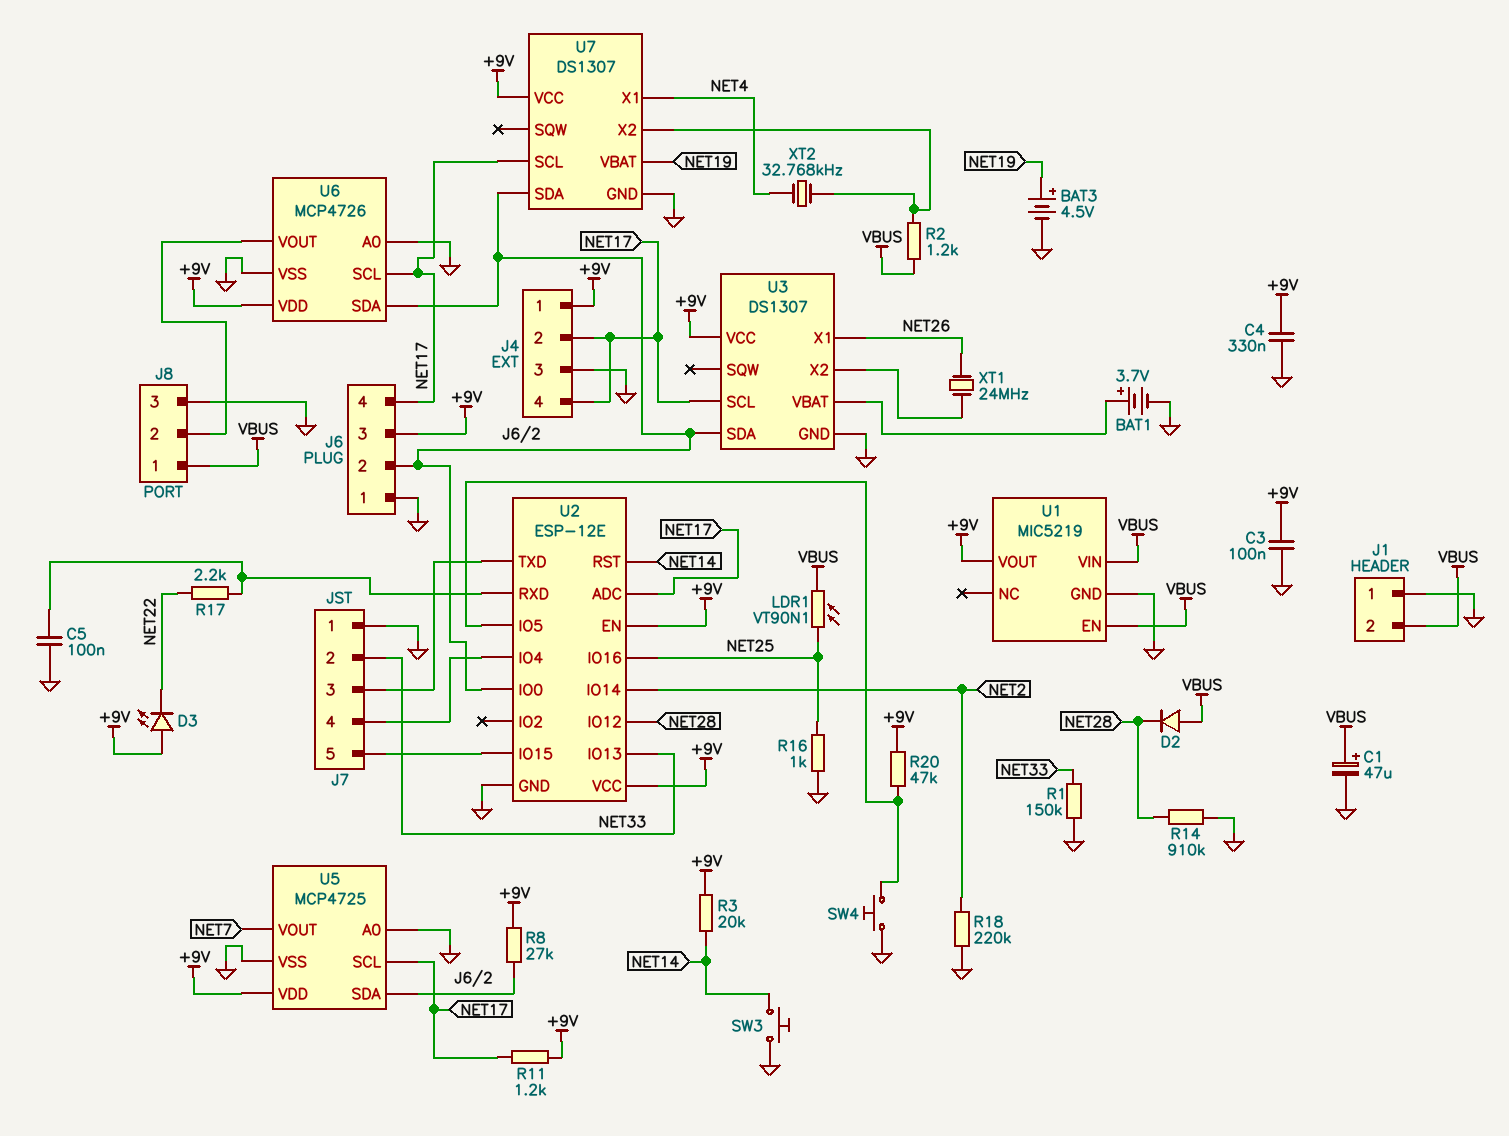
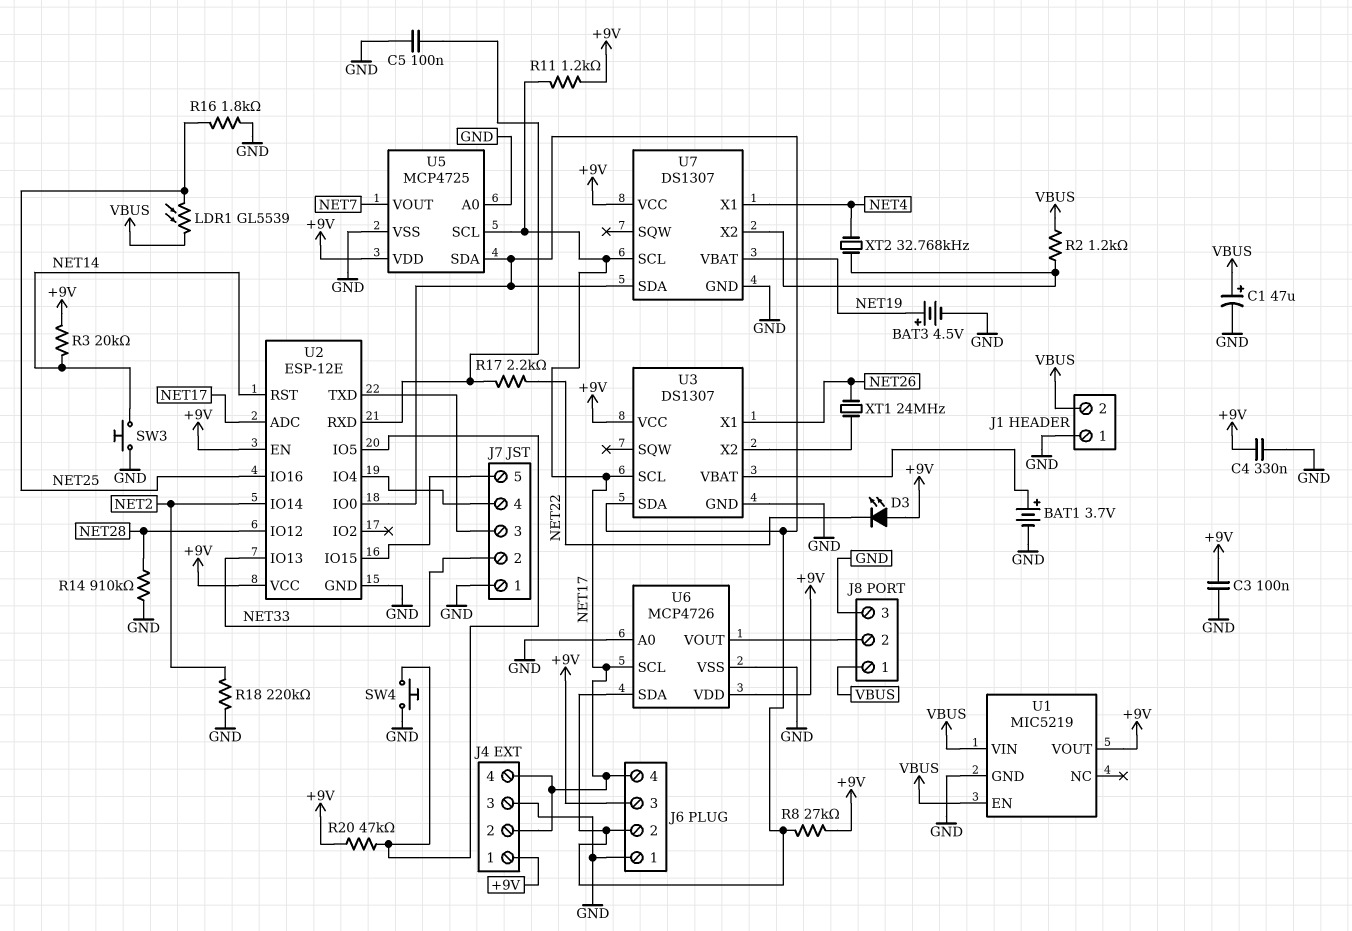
D2: diode (A VBUS, K NET28) -> none
LDR1: VT90N1 (NET25, VBUS) -> GL5539 (NET25, VBUS)
R1: 150k (GND, NET33) -> none
R16: 1k (GND, NET25) -> 1.8k (GND, NET25)

